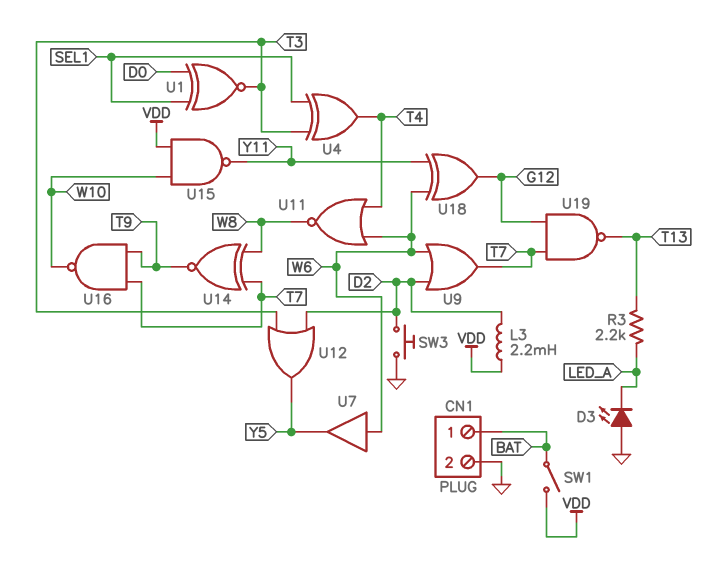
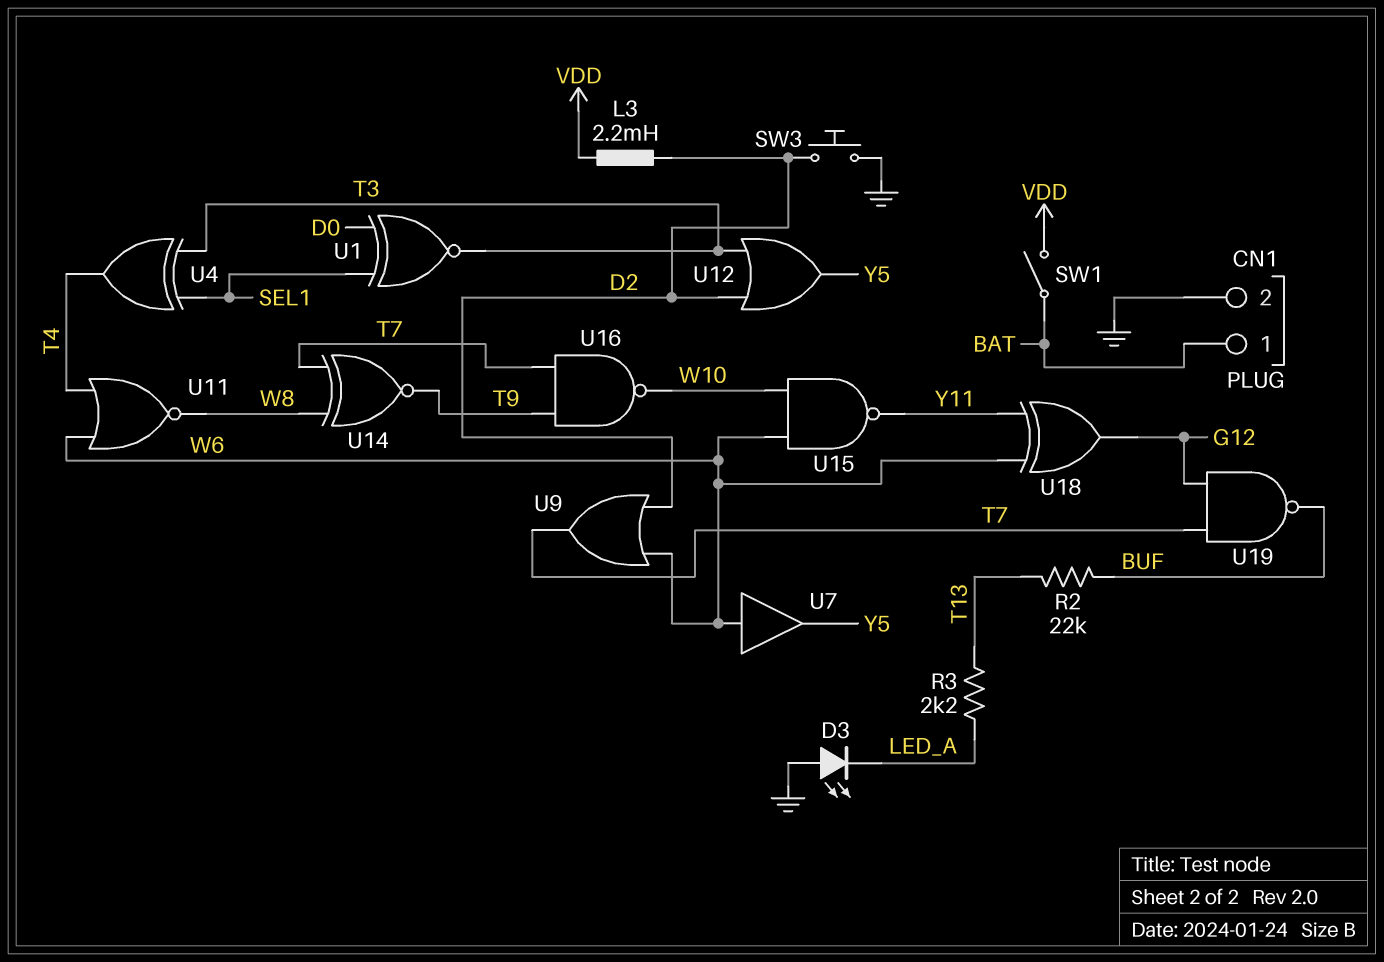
R2: none -> 22k (BUF, T13)
U15: NAND (in VDD, in W10, out Y11) -> NAND (in W6, in W10, out Y11)
U19: NAND (in G12, in T7, out T13) -> NAND (in G12, in T7, out BUF)

